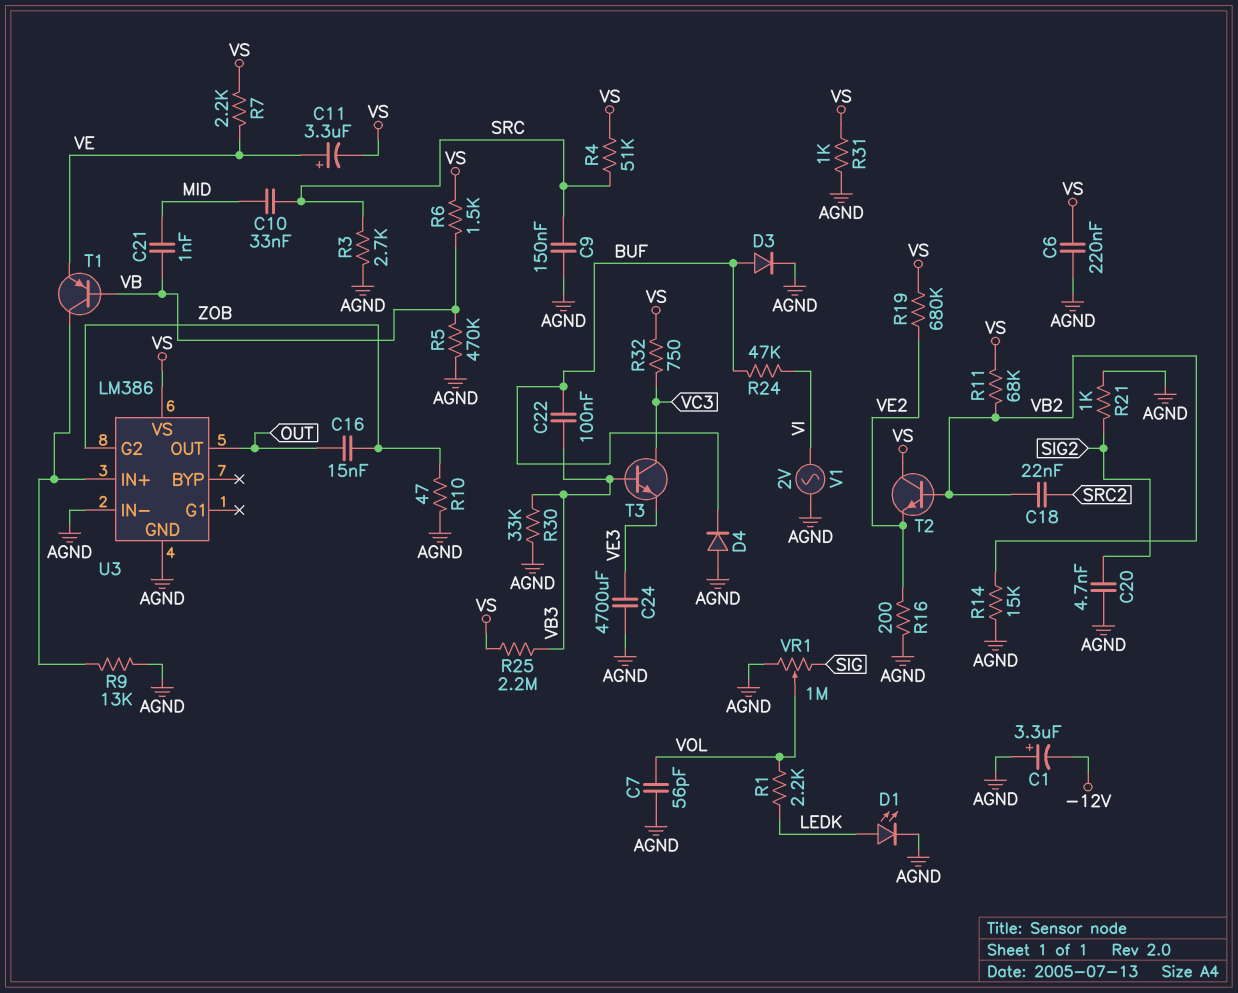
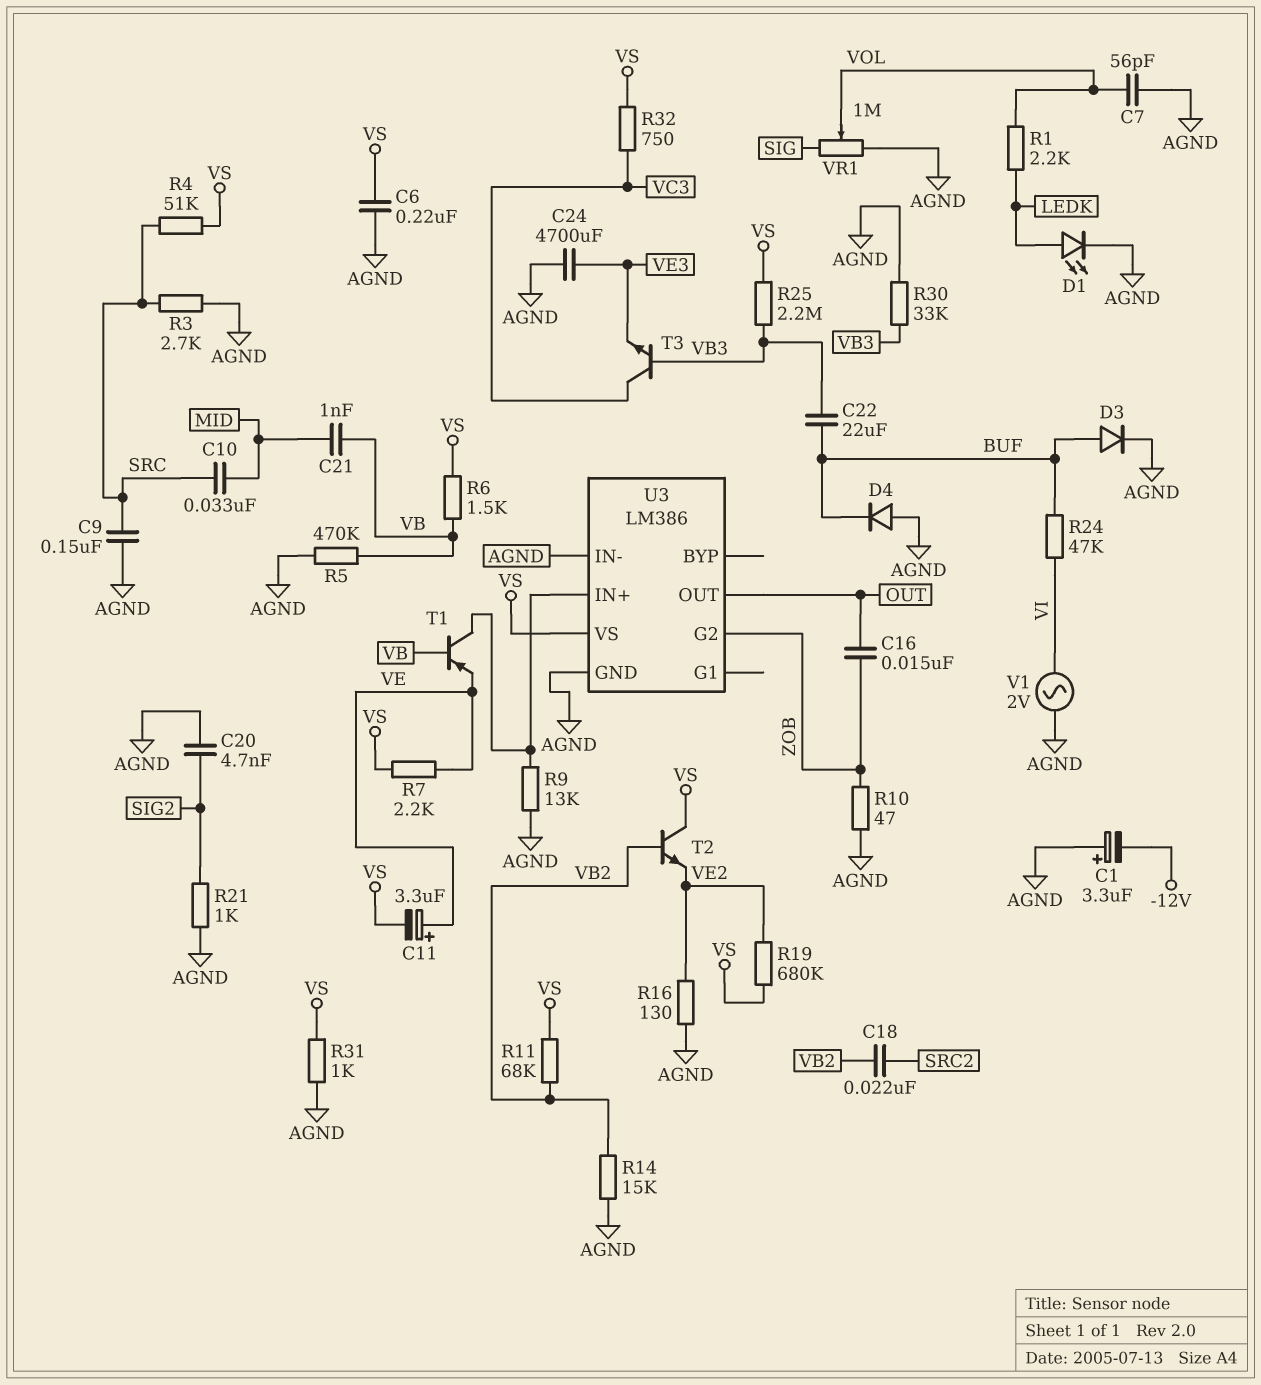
C22: 100nF (BUF, VB3) -> 22uF (BUF, VB3)
R16: 200 (AGND, VE2) -> 130 (AGND, VE2)

